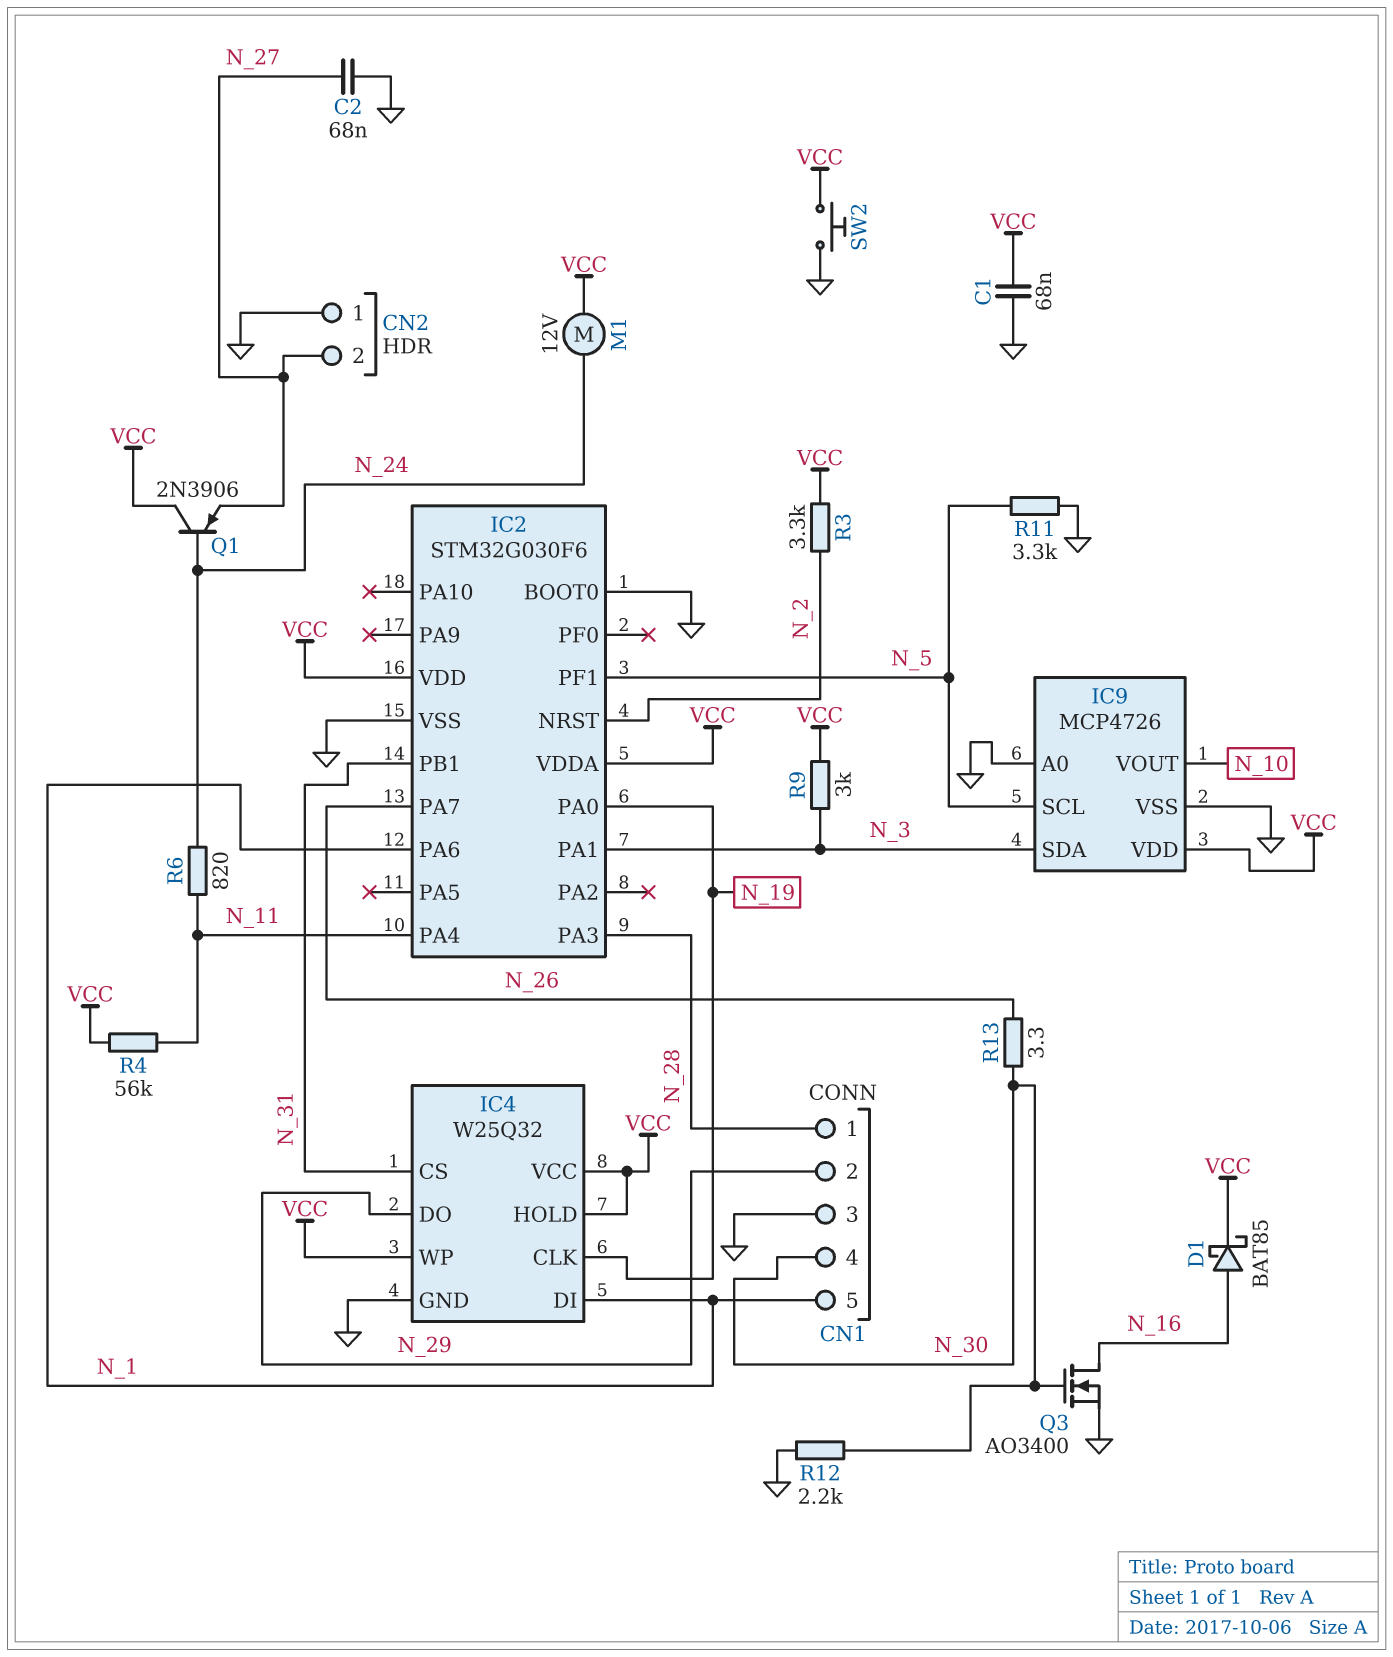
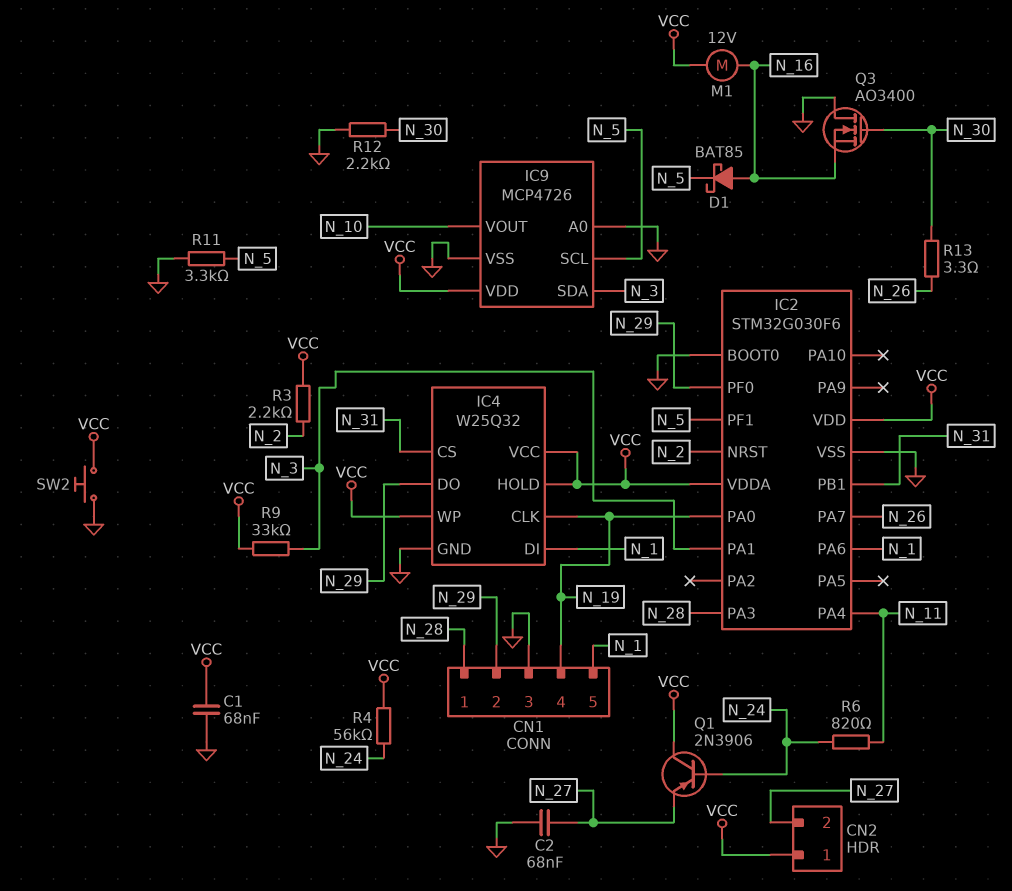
CN1 pin 4: N_30 -> N_19
CN2 pin 1: GND -> VCC
D1: schottky BAT85 (A N_16, K VCC) -> schottky BAT85 (A N_16, K N_5)
IC2 pin PF0: none -> N_29
M1: motor 12V (N_24, VCC) -> motor 12V (N_16, VCC)
Q3: NMOS AO3400 (G N_30, D N_16, S GND) -> NMOS AO3400 (G N_30, D GND, S N_16)
R3: 3.3k (N_2, VCC) -> 2.2k (N_2, VCC)
R4: 56k (N_11, VCC) -> 56k (N_24, VCC)
R9: 3k (N_3, VCC) -> 33k (N_3, VCC)

